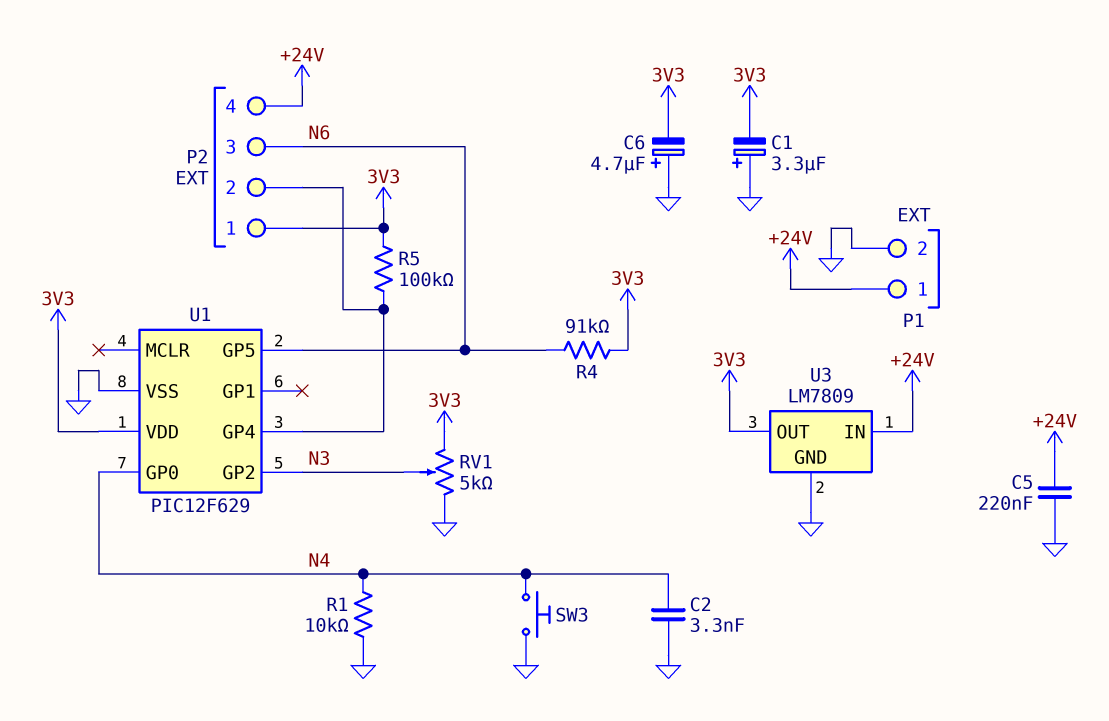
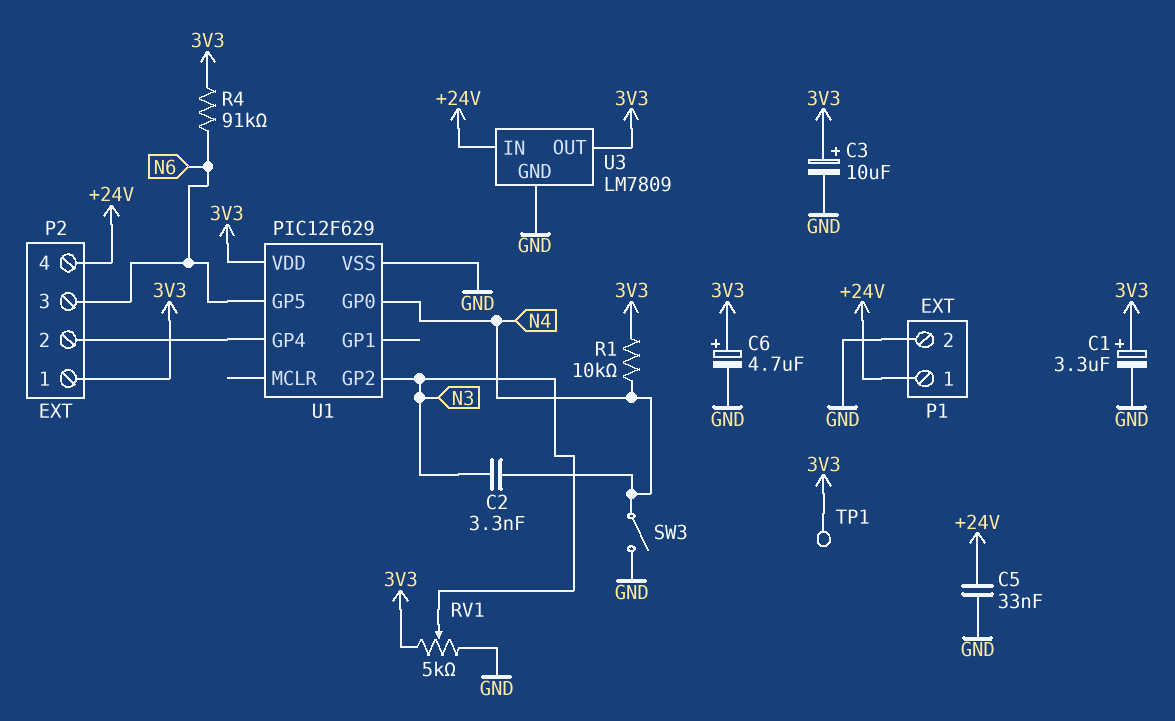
C1: 3.3uF (plus GND, minus 3V3) -> 3.3uF (plus 3V3, minus GND)
C2: 3.3nF (GND, N4) -> 3.3nF (N3, N4)
C3: none -> 10uF (plus 3V3, minus GND)
C5: 220nF (+24V, GND) -> 33nF (+24V, GND)
C6: 4.7uF (plus GND, minus 3V3) -> 4.7uF (plus 3V3, minus GND)
R1: 10k (GND, N4) -> 10k (3V3, N4)
R5: 100k (3V3, P2/2) -> none
SW3: button (GND, N4) -> switch (GND, N4)
TP1: none -> test point (3V3)

